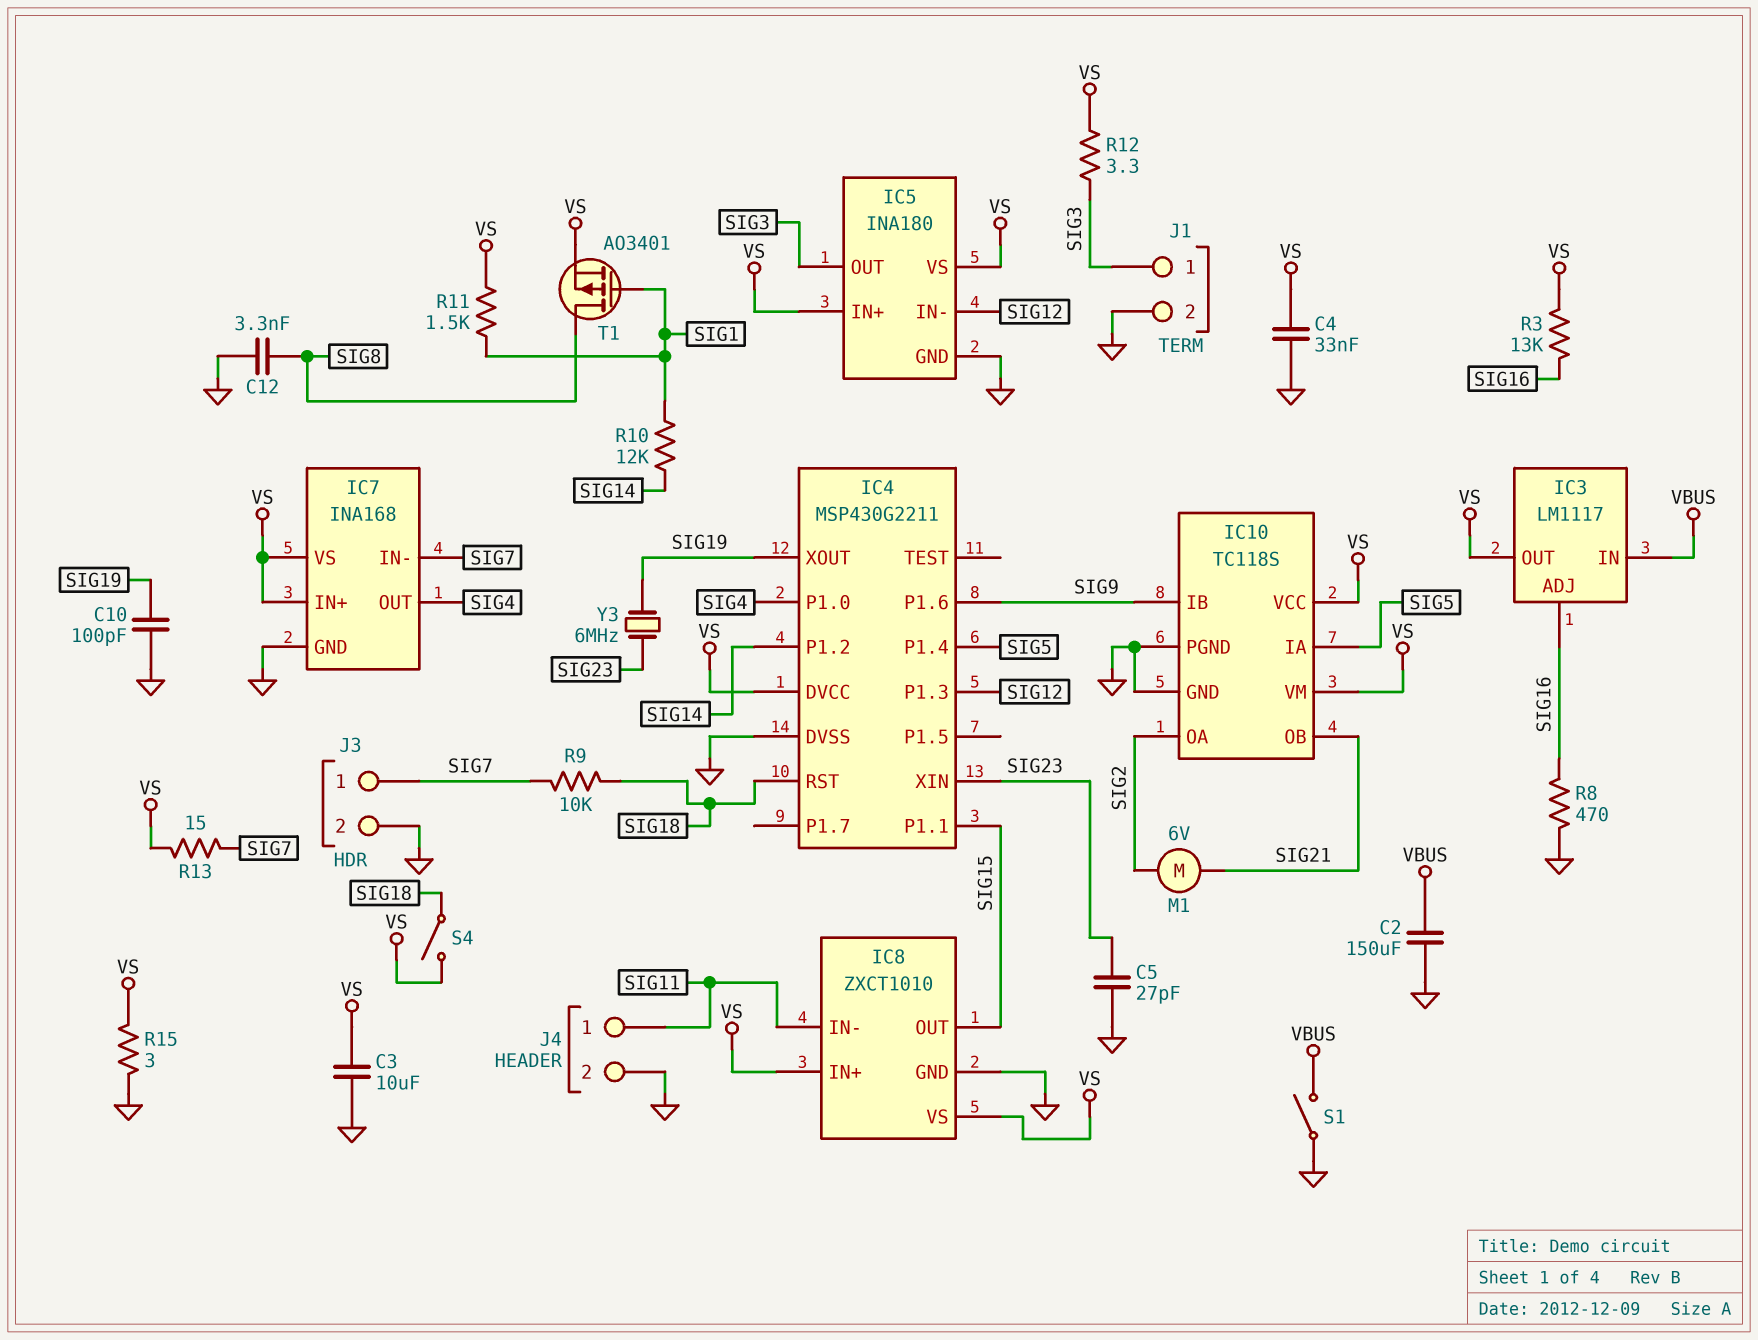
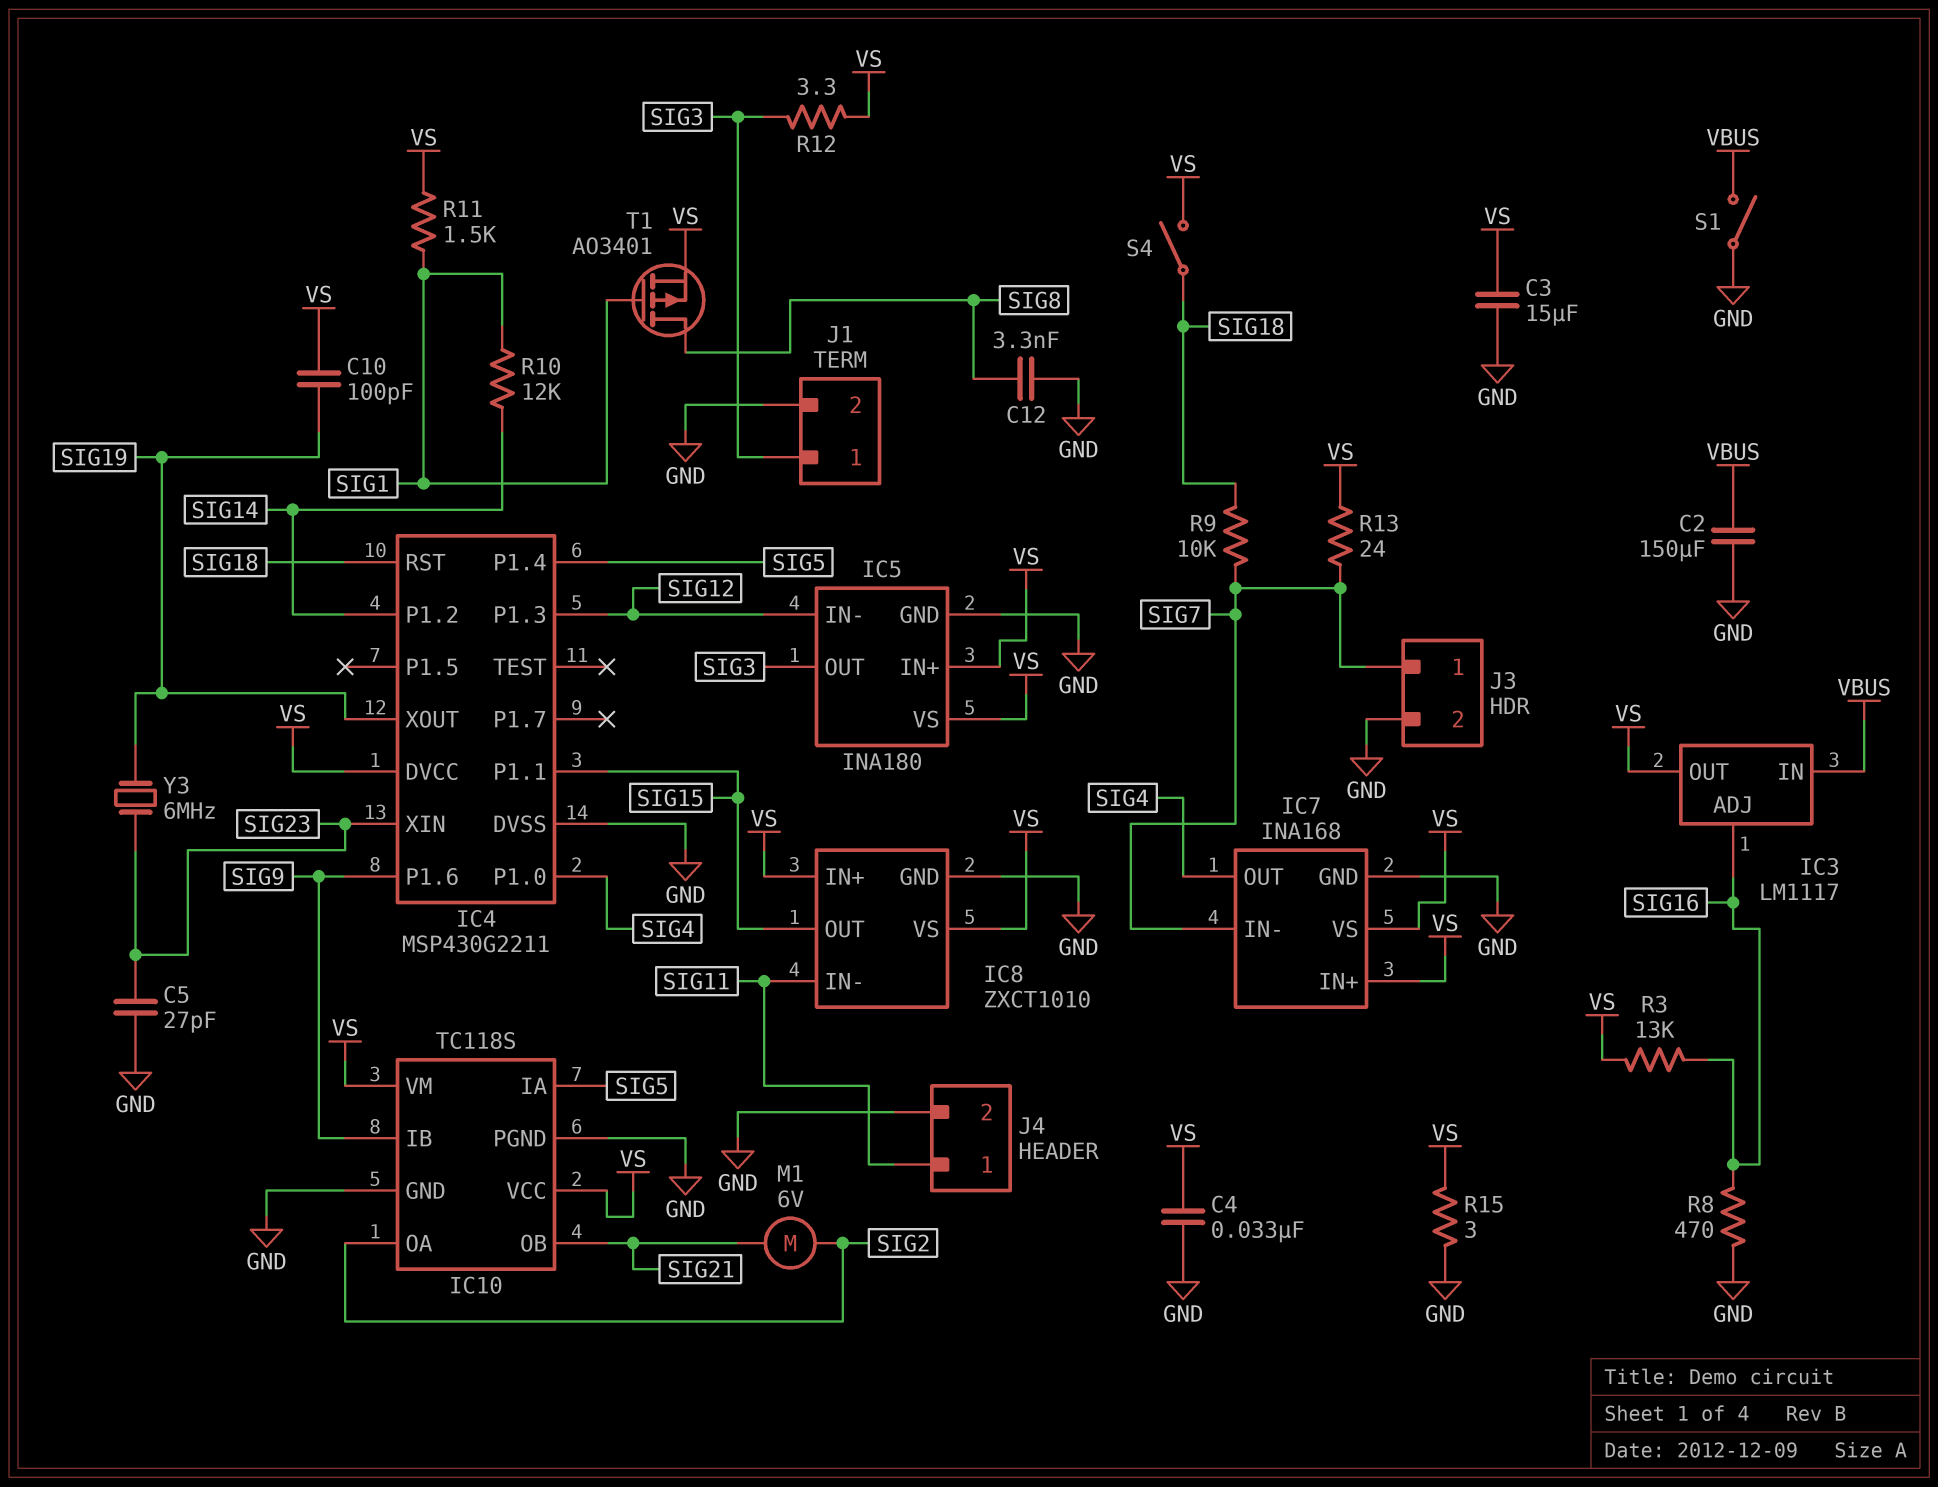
C3: 10uF (GND, VS) -> 15uF (GND, VS)
C10: 100pF (GND, SIG19) -> 100pF (SIG19, VS)
R13: 15 (SIG7, VS) -> 24 (SIG7, VS)

